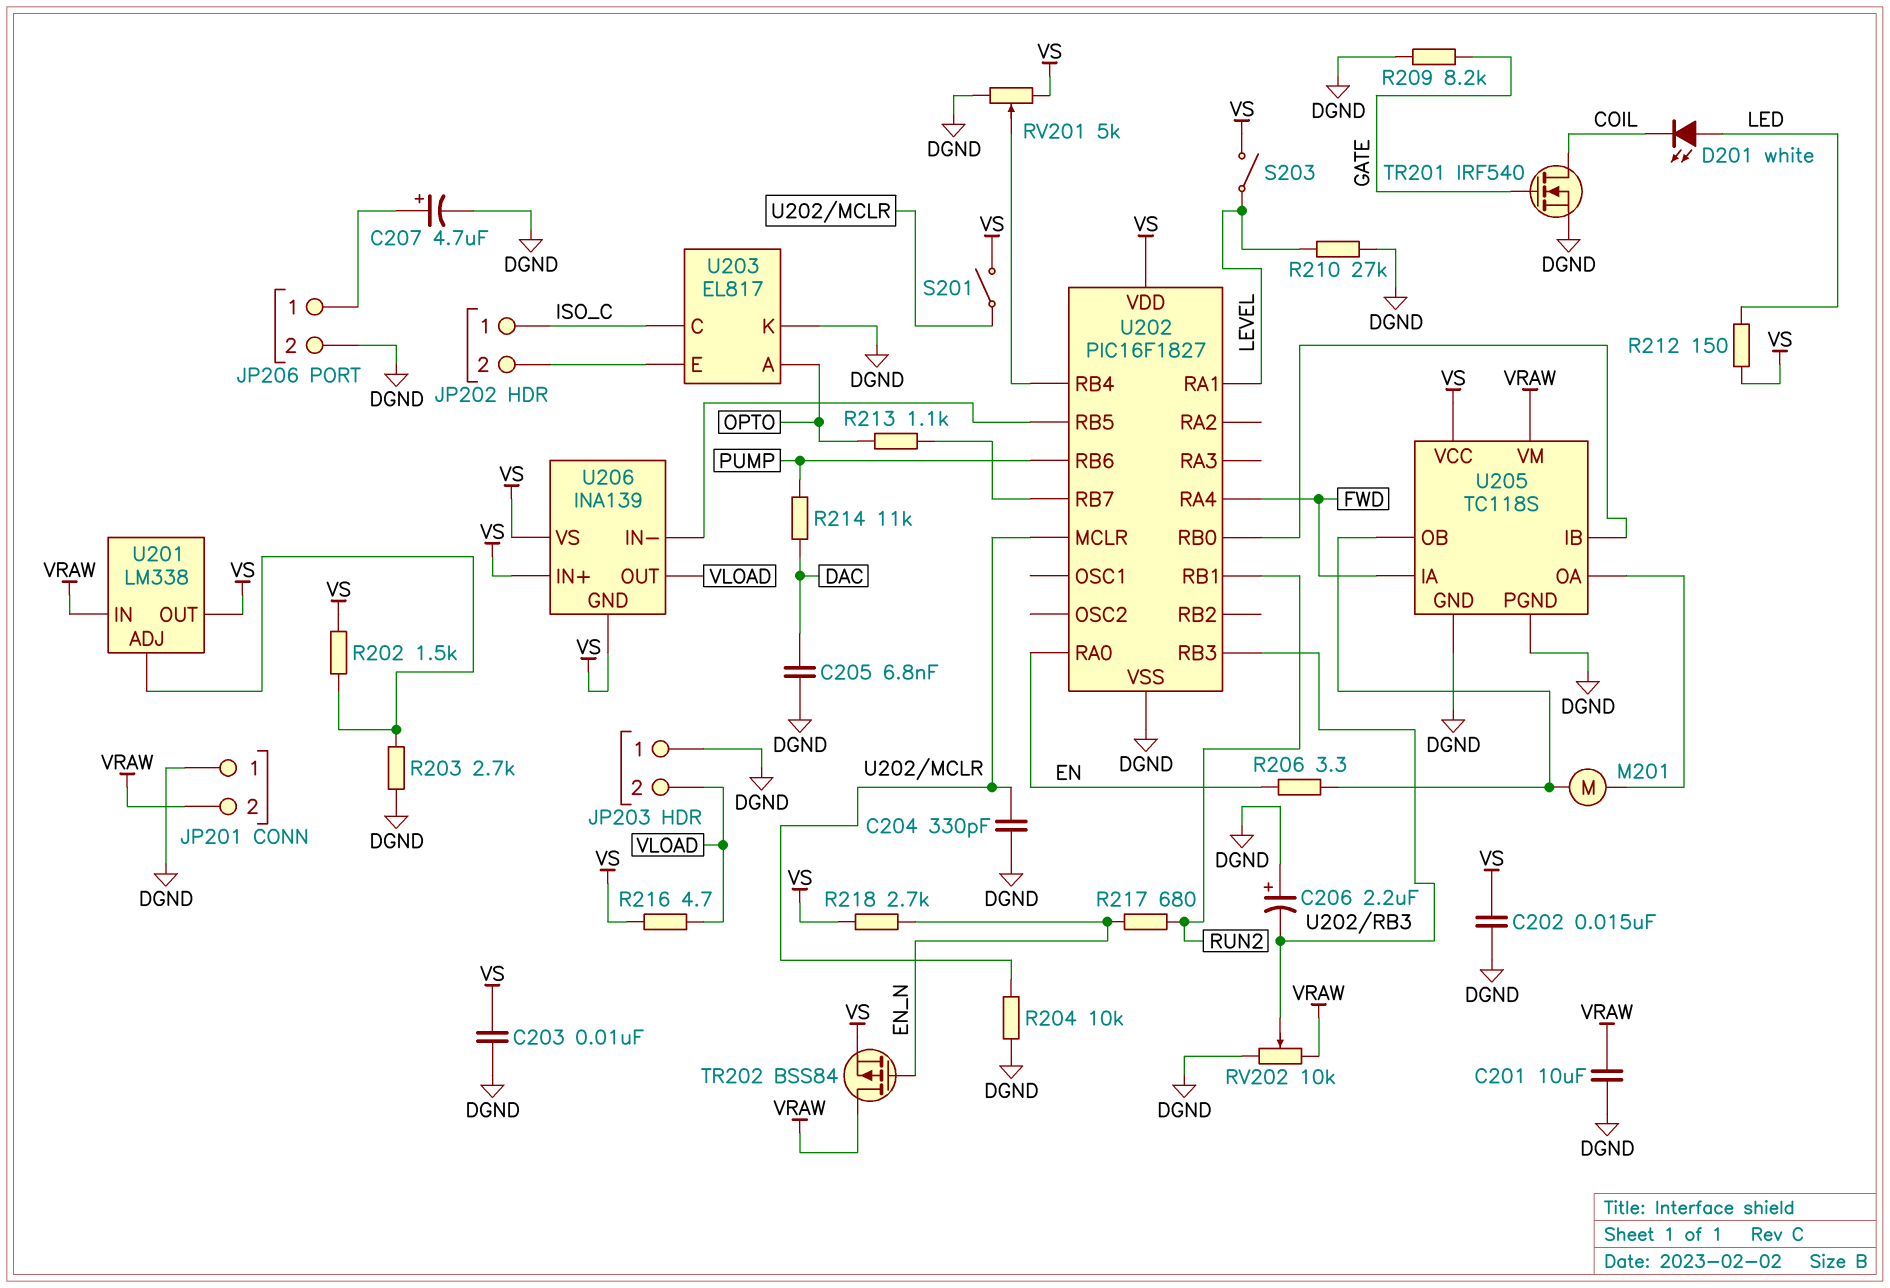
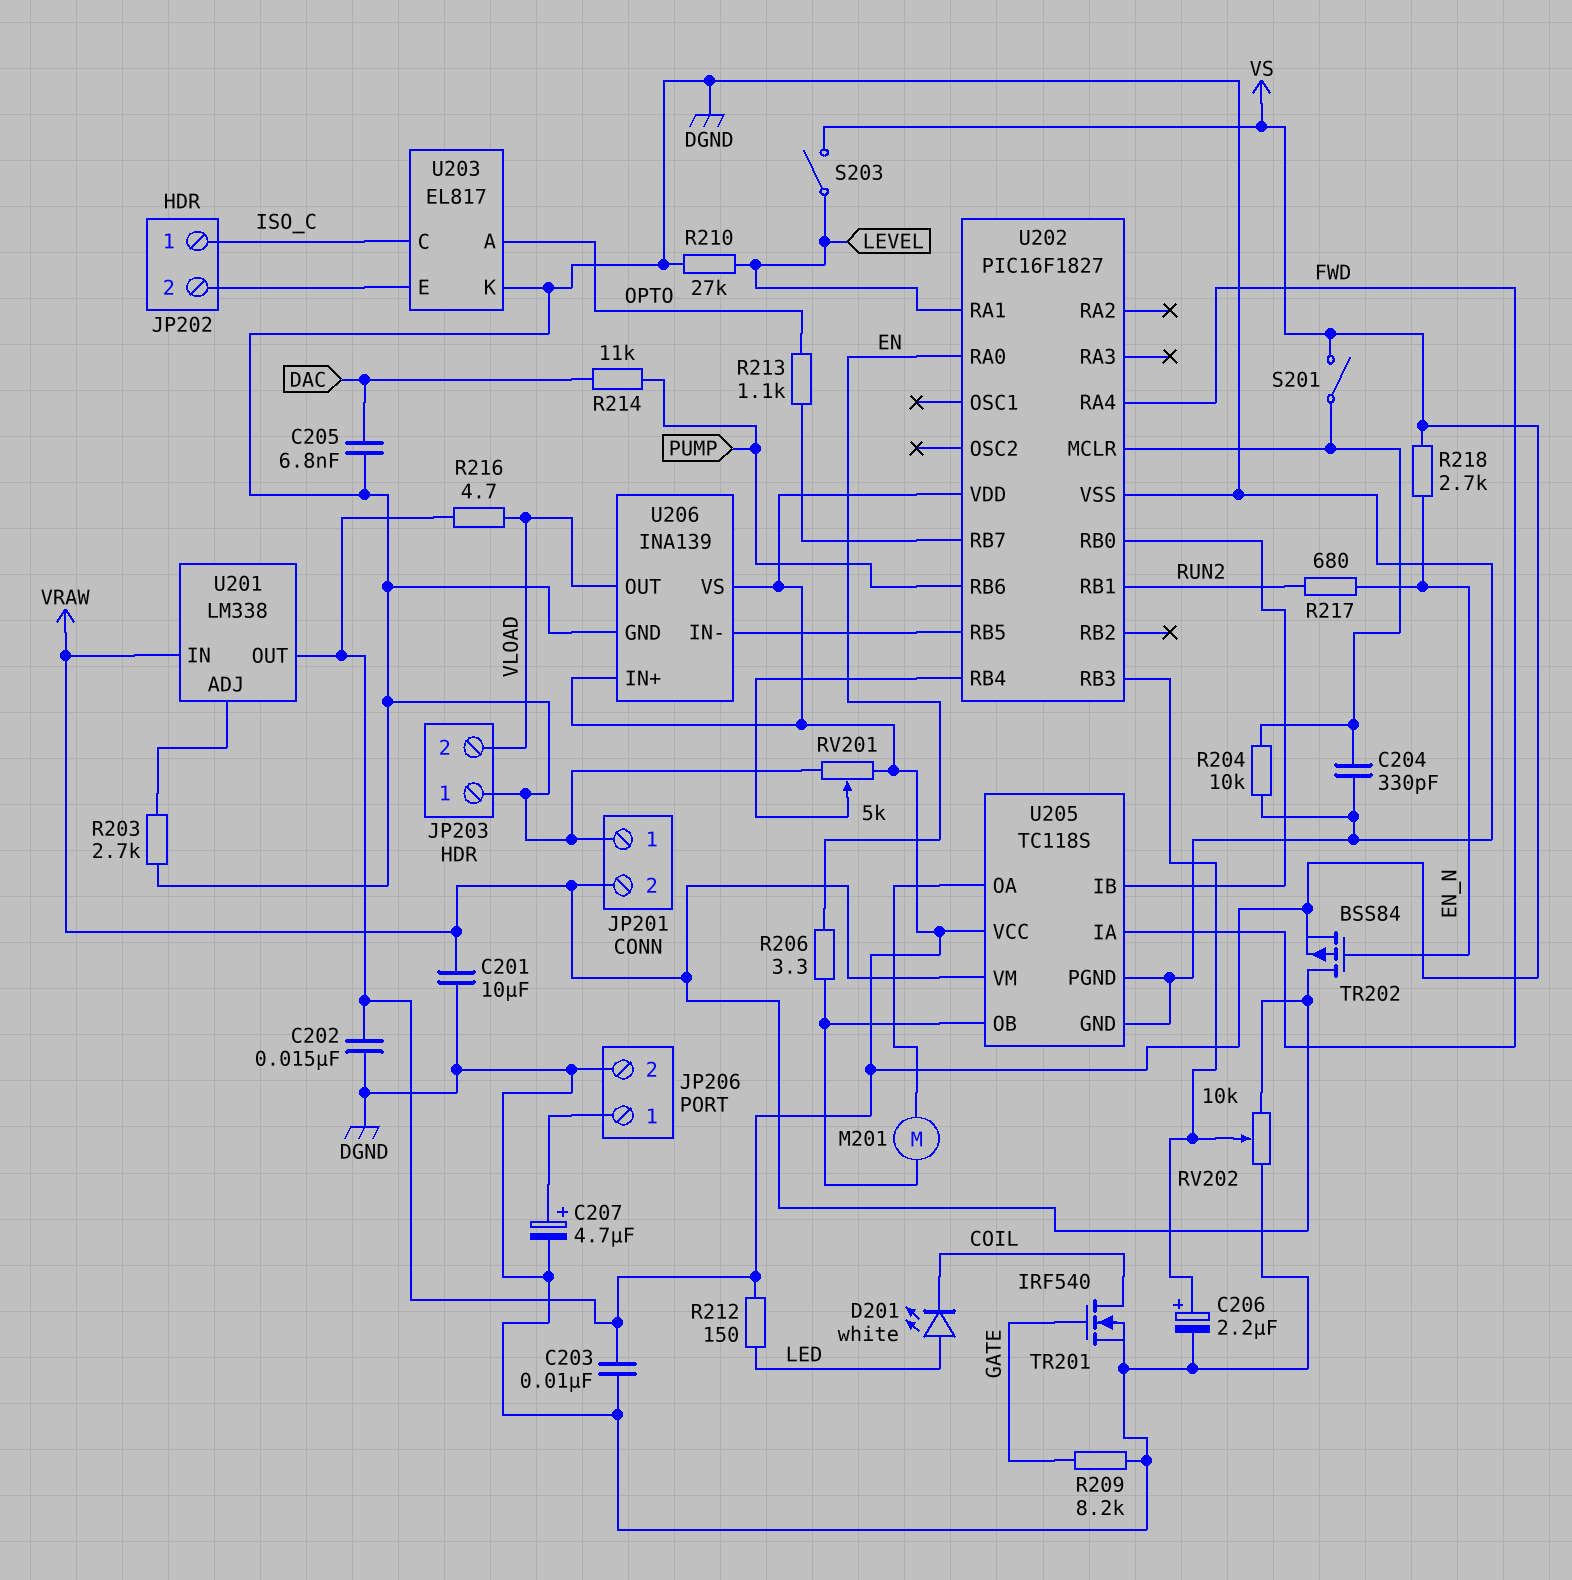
C206: 2.2uF (plus DGND, minus U202/RB3) -> 2.2uF (plus U202/RB3, minus DGND)
R202: 1.5k (U201/ADJ, VS) -> none
U206 pin GND: VS -> DGND

